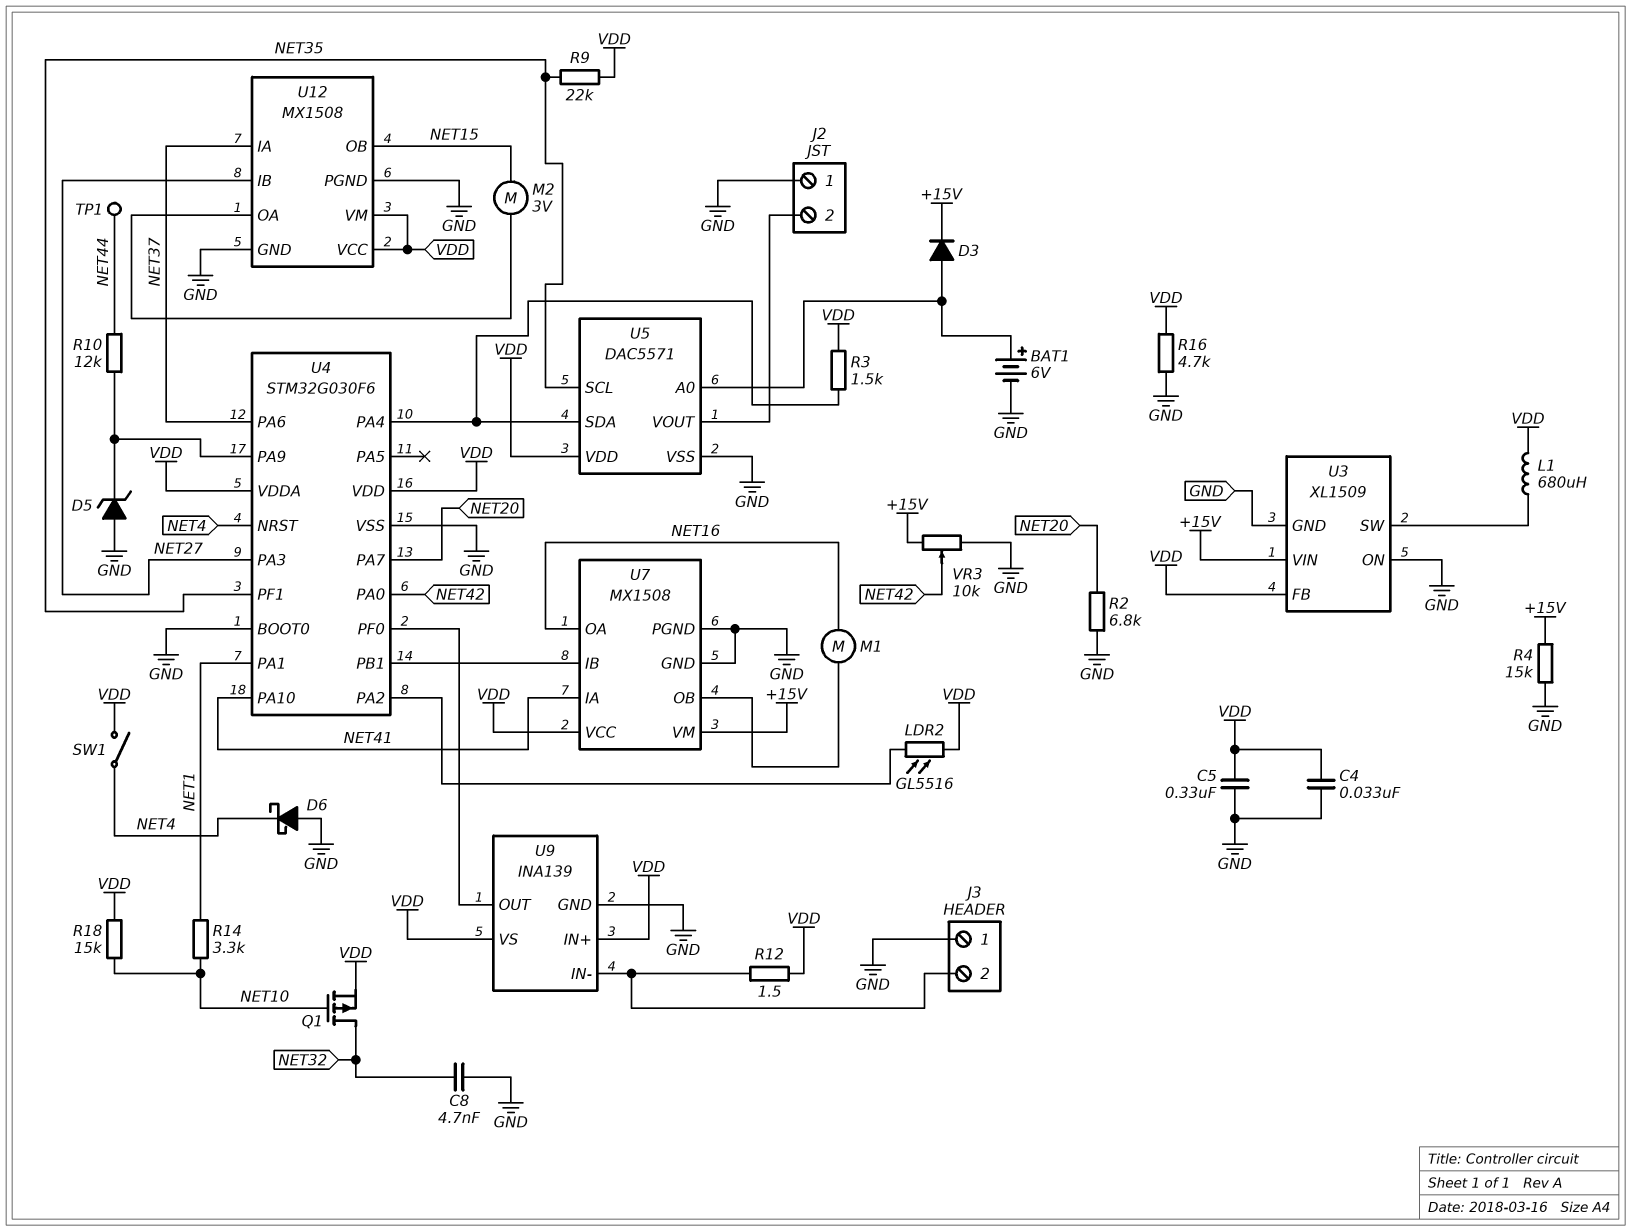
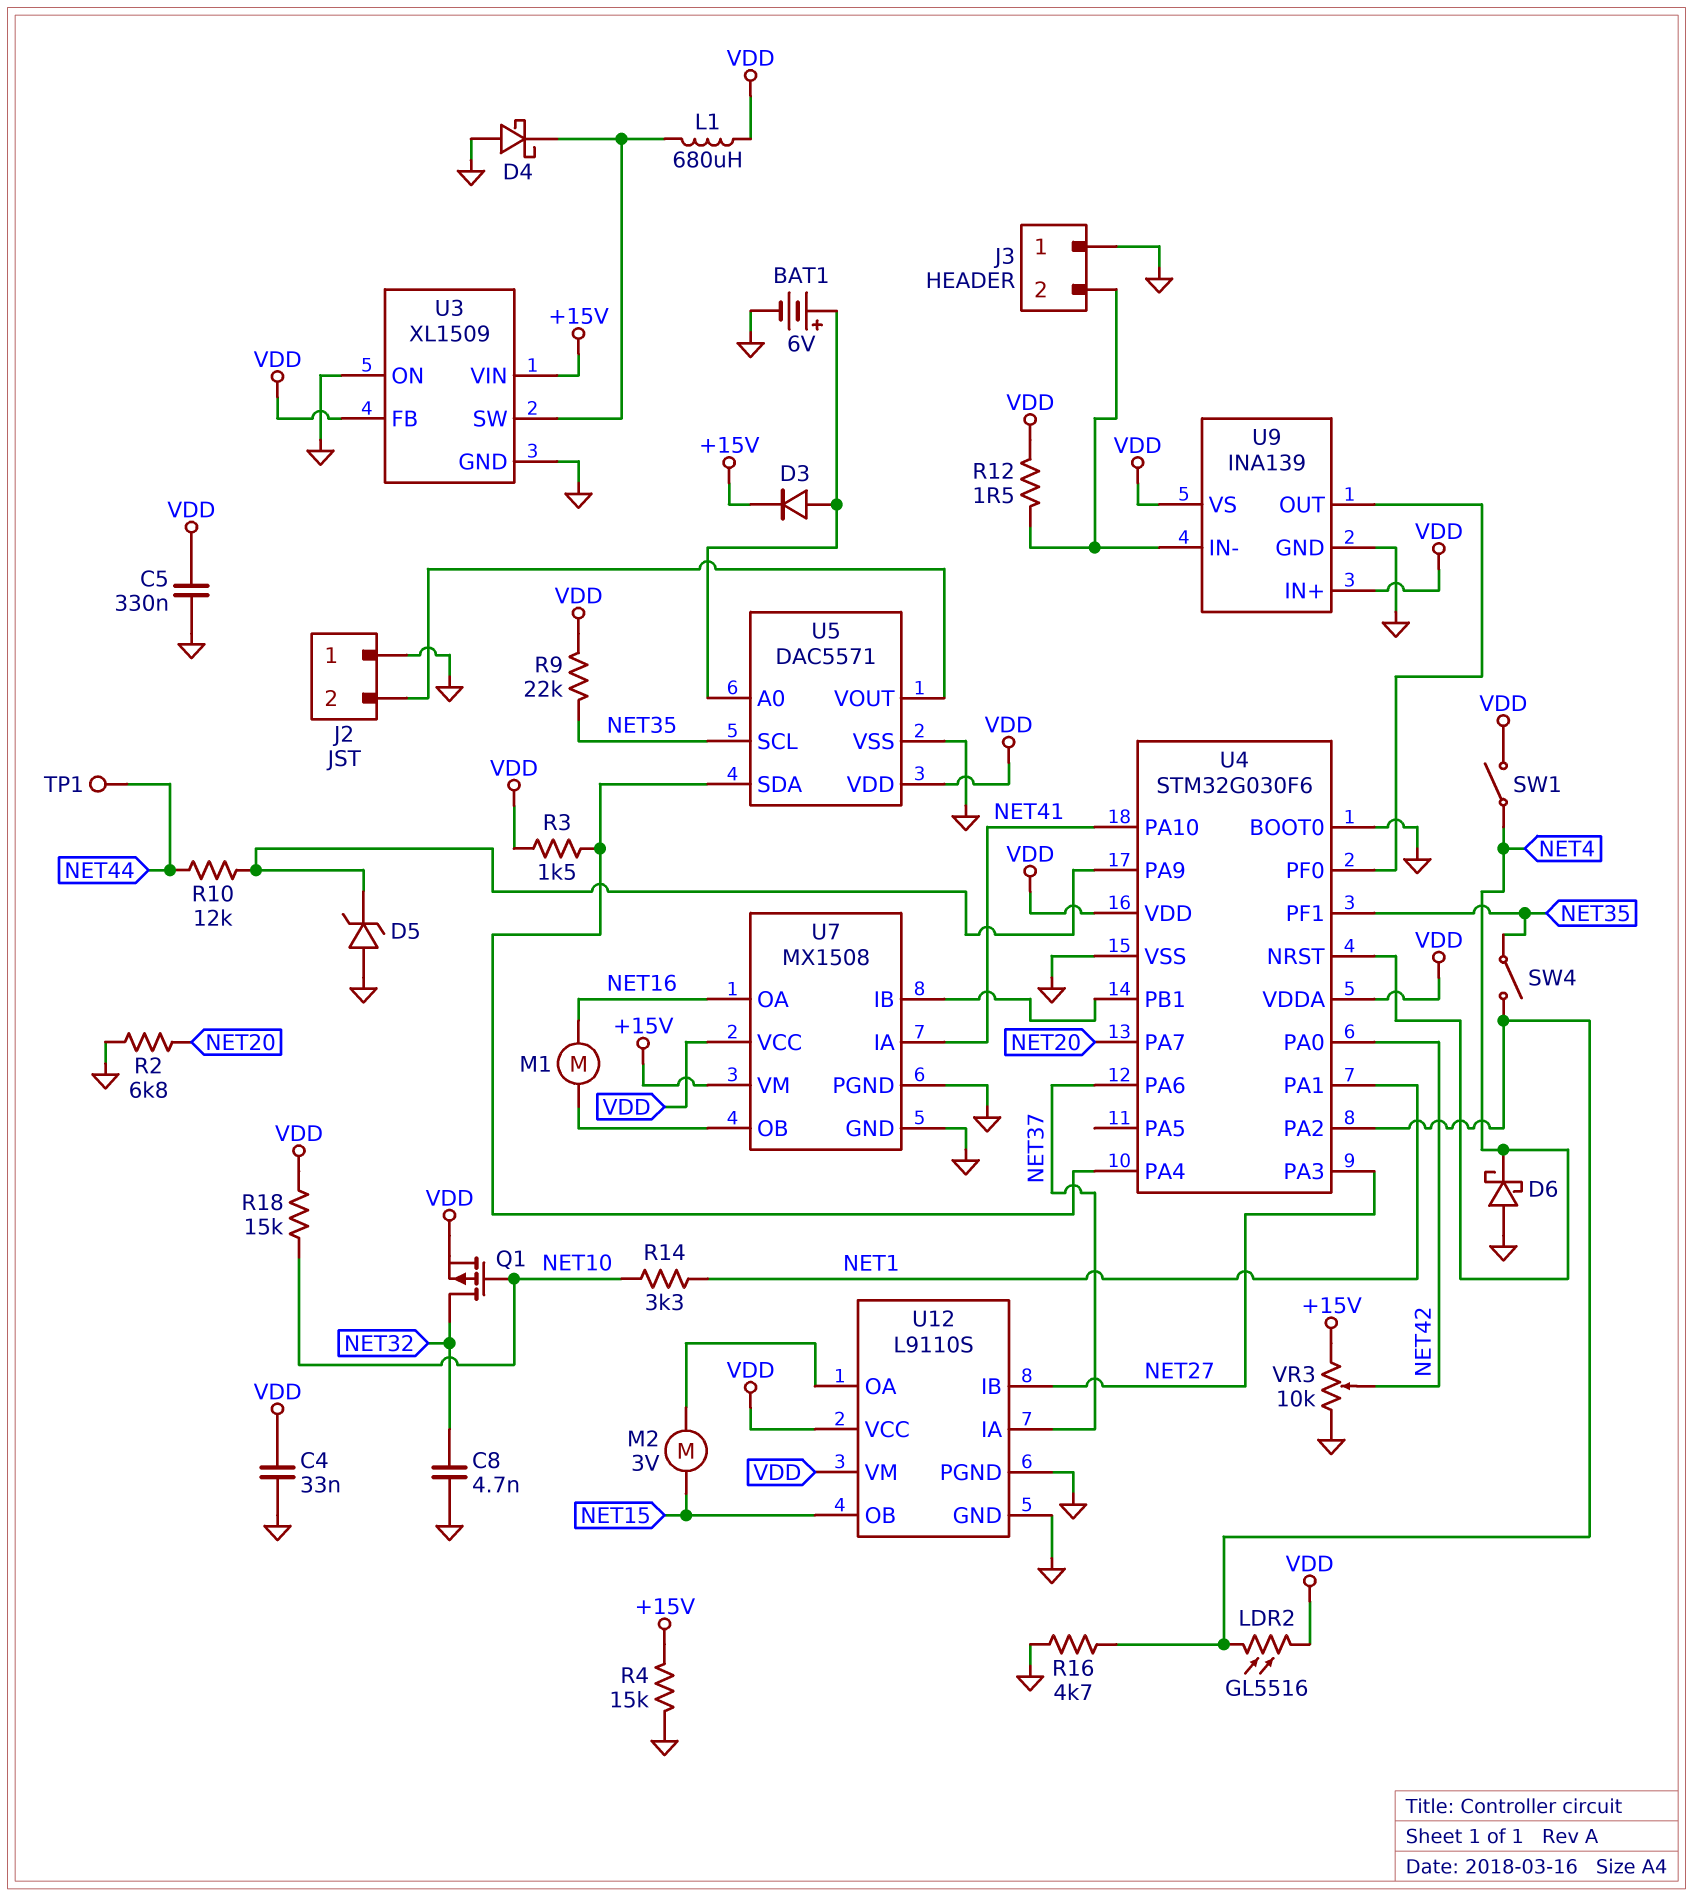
D4: none -> schottky (A GND, K U3/SW)
R16: 4.7k (GND, VDD) -> 4.7k (GND, U4/PA2)
SW4: none -> switch (NET35, U4/PA2)
U12: MX1508 -> L9110S

